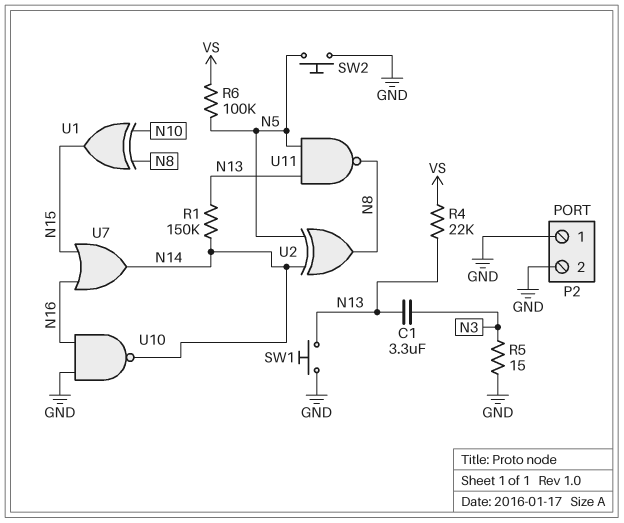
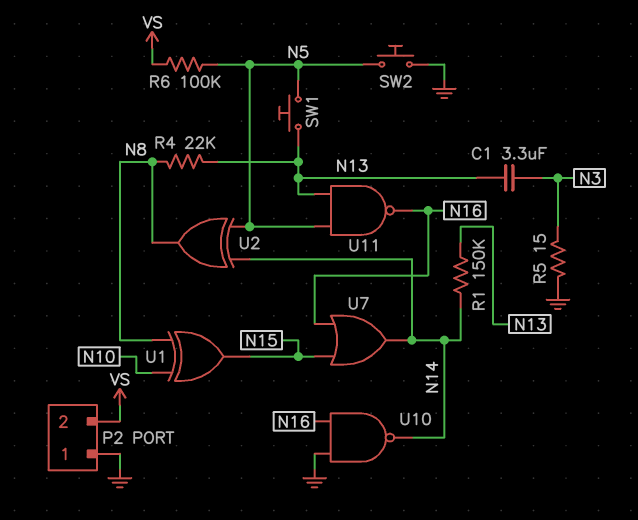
P2 pin 2: GND -> VS
R4: 22k (N13, VS) -> 22k (N8, N13)
SW1: button (GND, N13) -> button (N5, N13)
U11: NAND (in N5, in N13, out N8) -> NAND (in N5, in N13, out N16)

